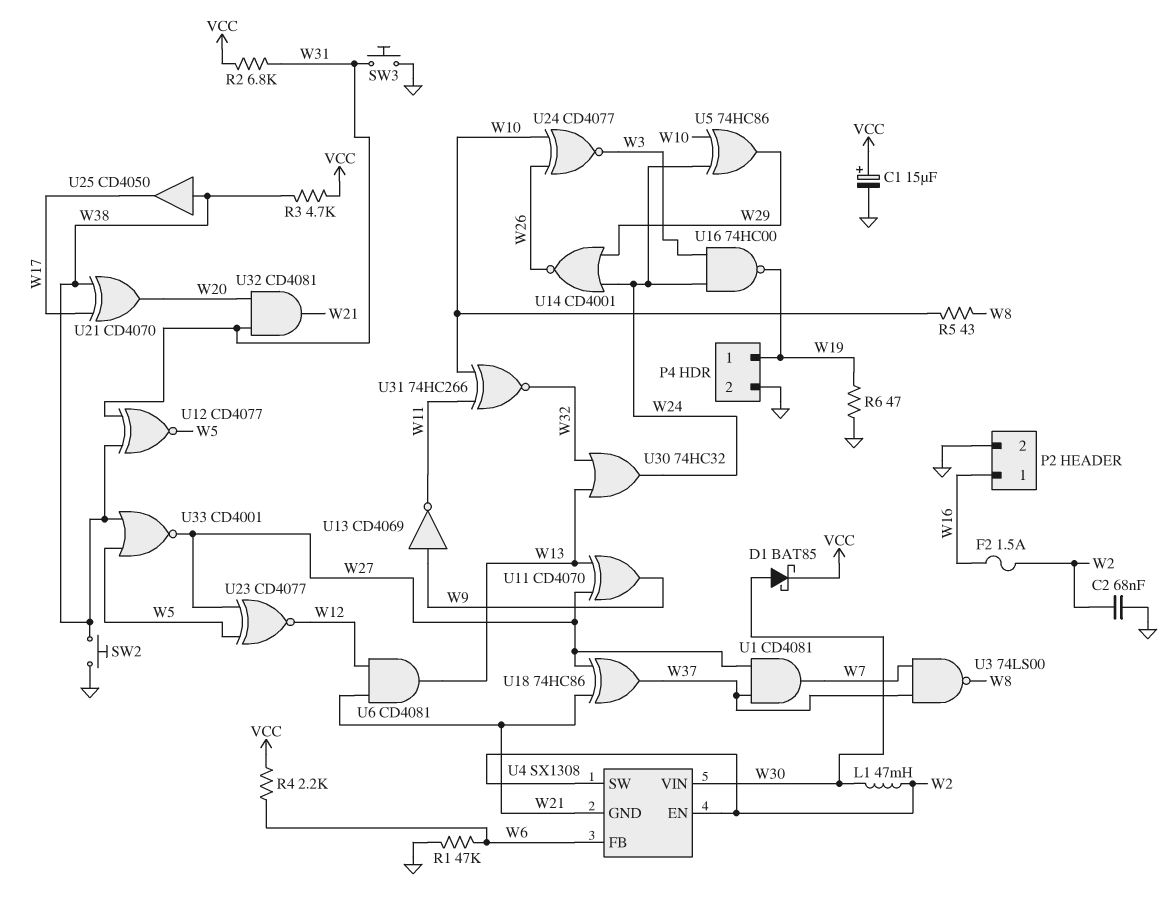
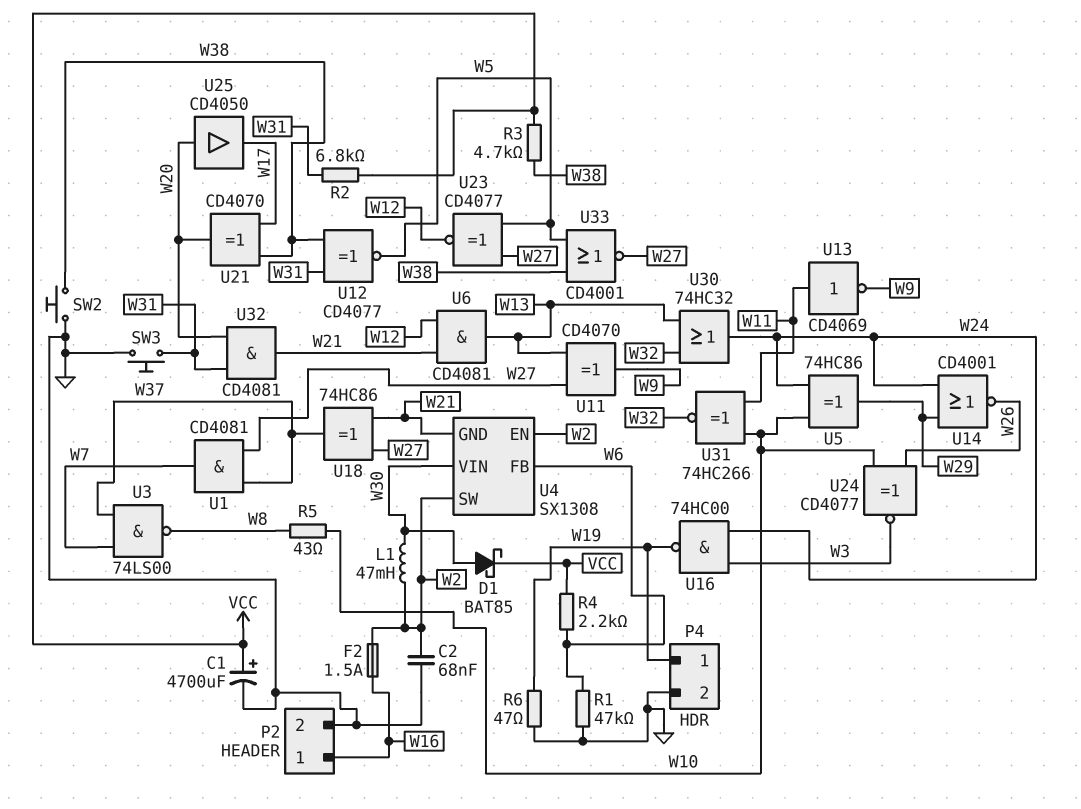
C1: 15uF (plus VCC, minus GND) -> 4700uF (plus VCC, minus GND)
U13: NOT CD4069 (in W9, out W11) -> NOT CD4069 (in W11, out W9)
U25: buffer CD4050 (in W38, out W17) -> buffer CD4050 (in W20, out W17)

